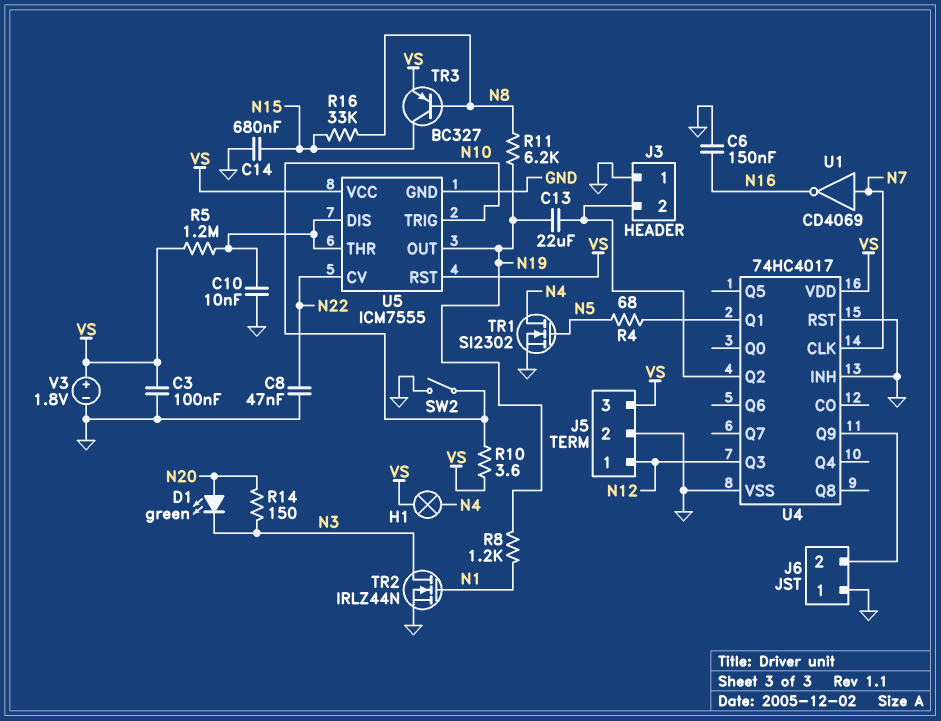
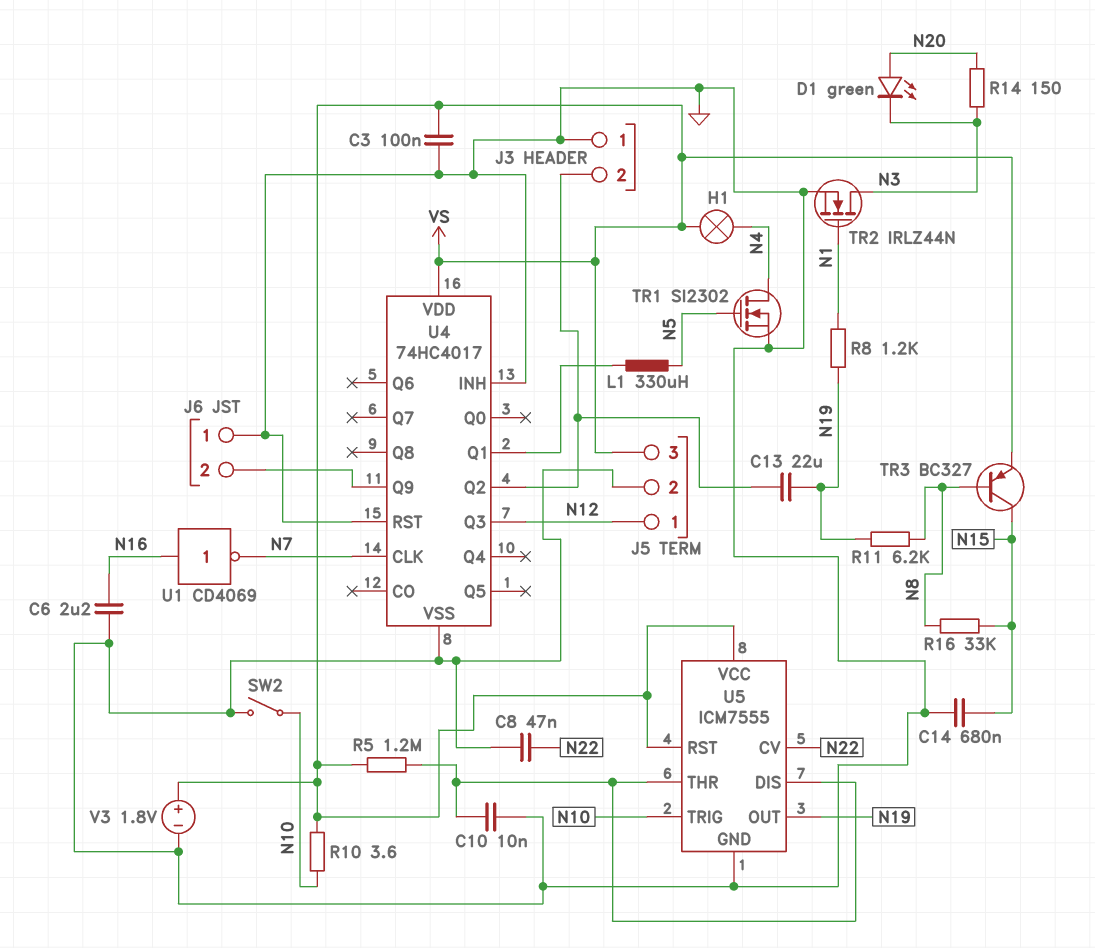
C6: 150nF (GND, N16) -> 2.2uF (GND, N16)
L1: none -> 330uH (N5, U4/Q1)
R4: 68 (N5, U4/Q1) -> none
U1: NOT CD4069 (in N7, out N16) -> NOT CD4069 (in N16, out N7)

